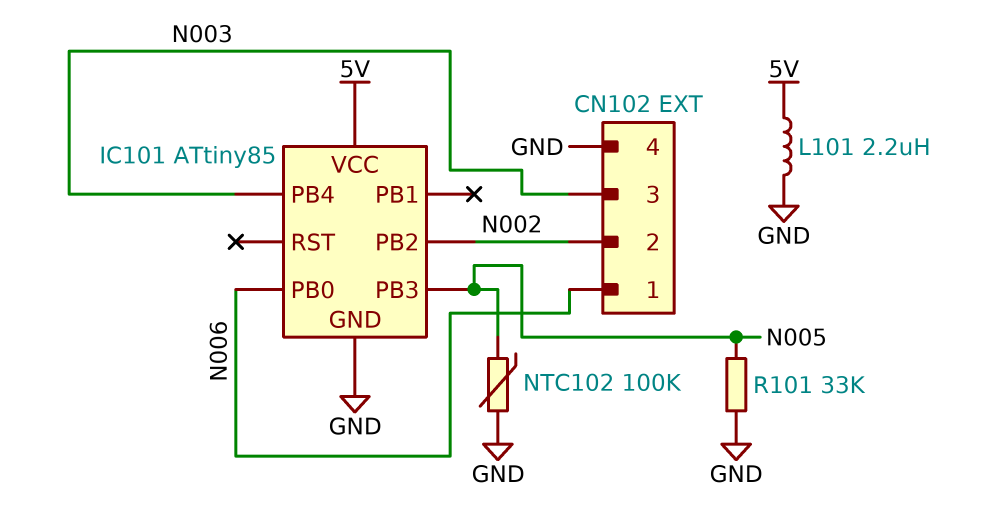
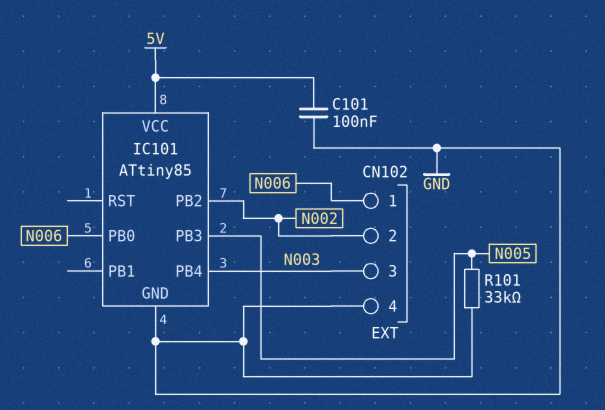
C101: none -> 100nF (5V, GND)
L101: 2.2uH (5V, GND) -> none
NTC102: 100k (GND, N005) -> none

